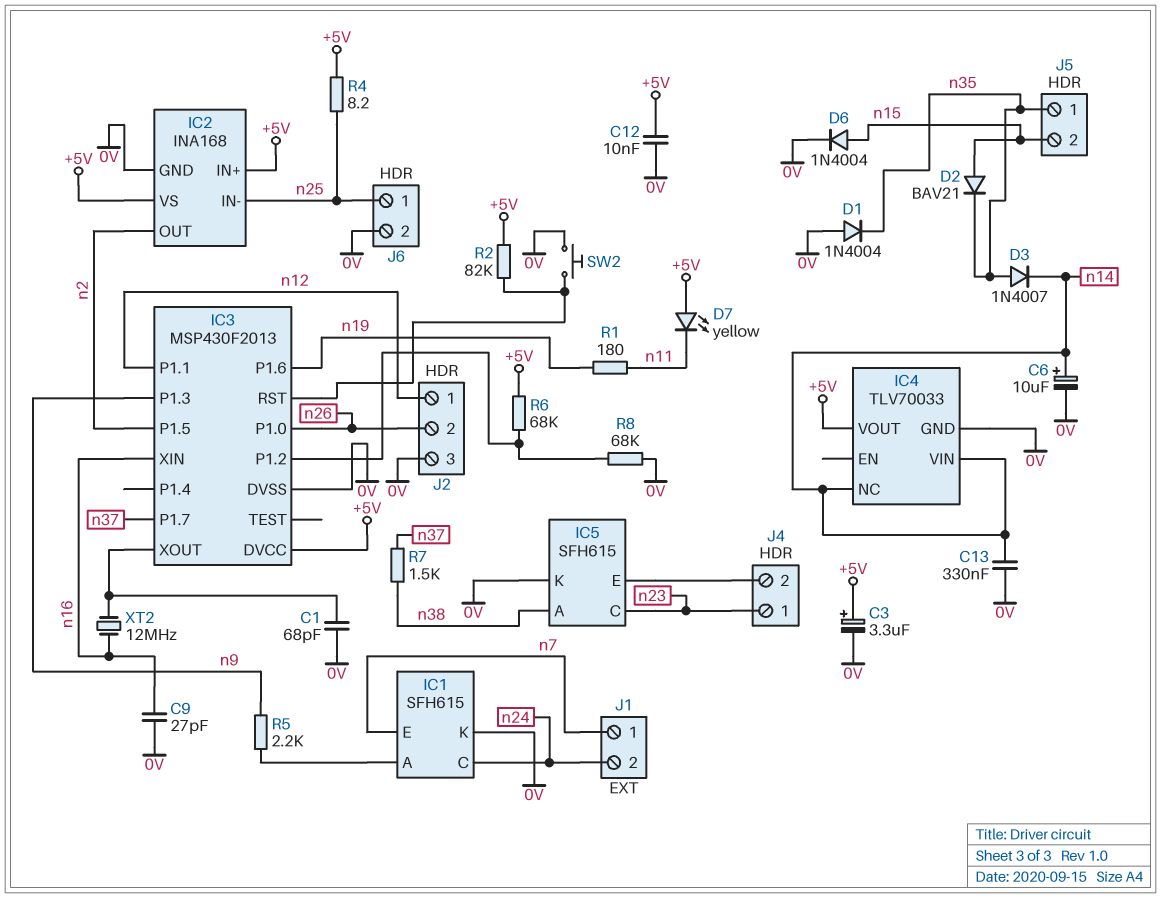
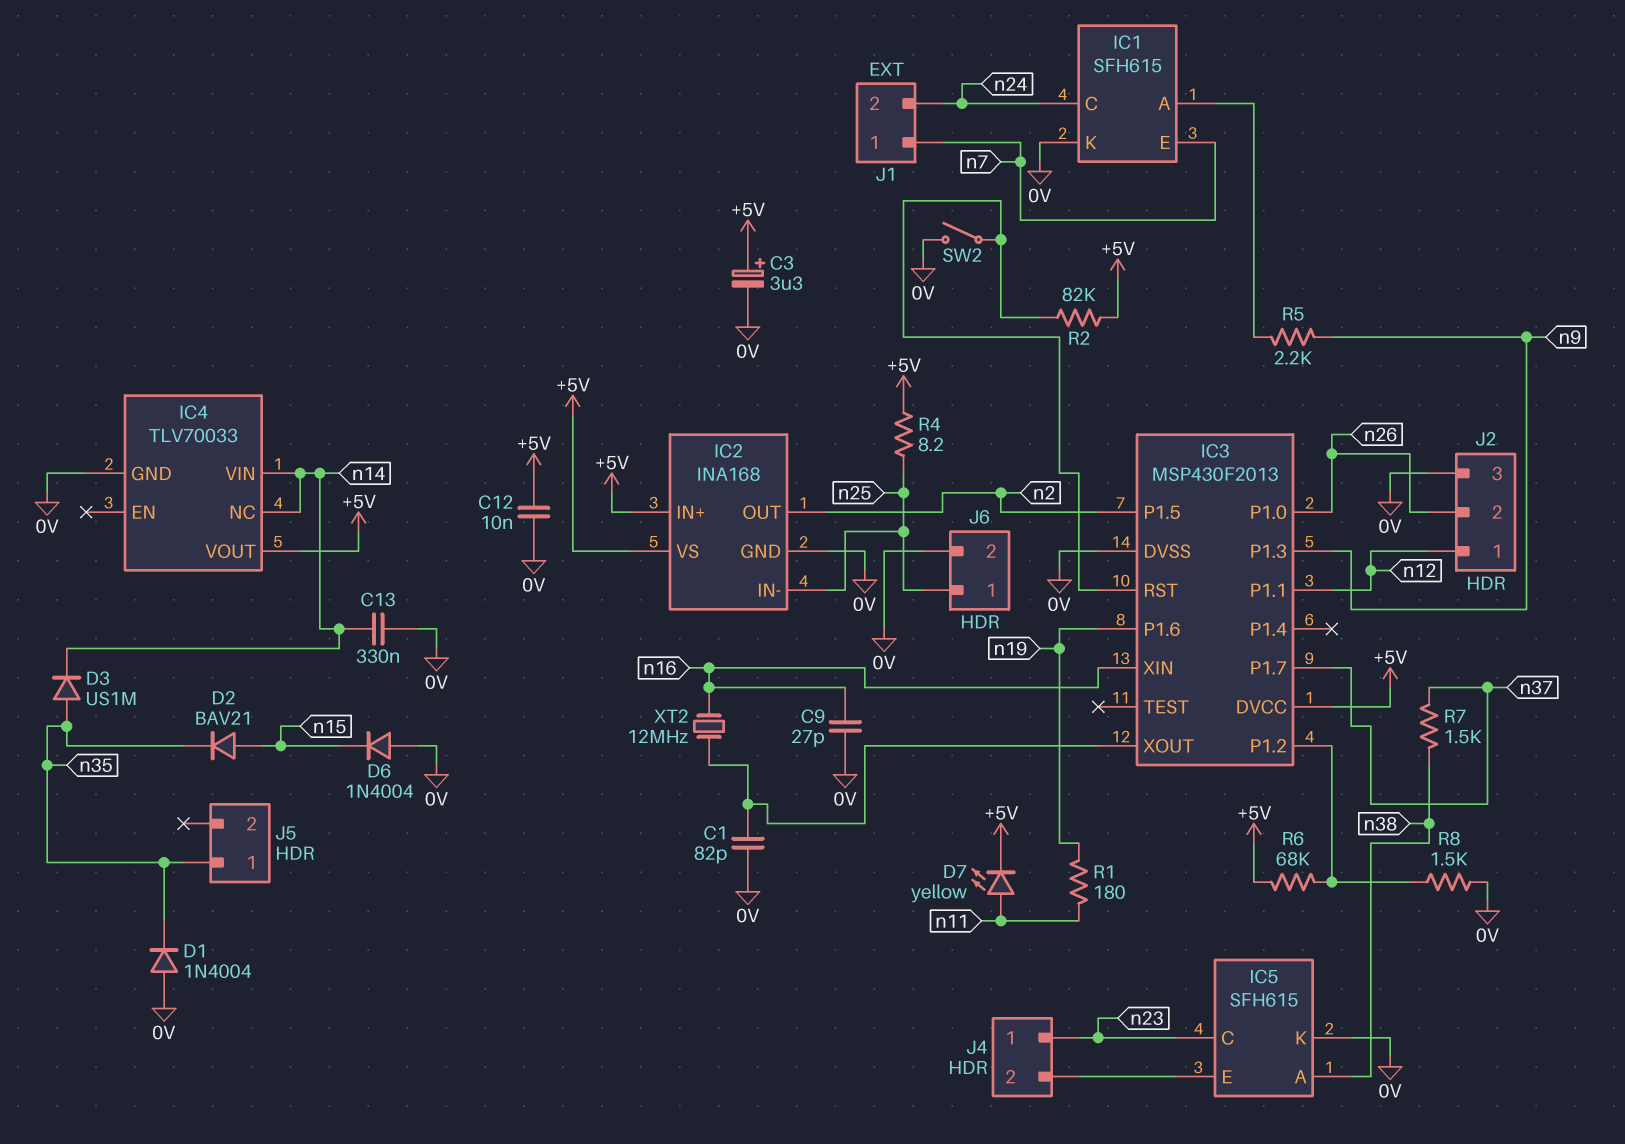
C1: 68pF (0V, IC3/XOUT) -> 82pF (0V, IC3/XOUT)
C6: 10uF (plus n14, minus 0V) -> none
D3: diode 1N4007 (A n35, K n14) -> diode US1M (A n35, K n14)
D6: diode 1N4004 (A n15, K 0V) -> diode 1N4004 (A 0V, K n15)
D7: LED yellow (A +5V, K n11) -> LED yellow (A n11, K +5V)
J5 pin 2: n15 -> none
R8: 68k (0V, IC3/P1.2) -> 1.5k (0V, IC3/P1.2)
SW2: button (0V, IC3/RST) -> switch (0V, IC3/RST)

